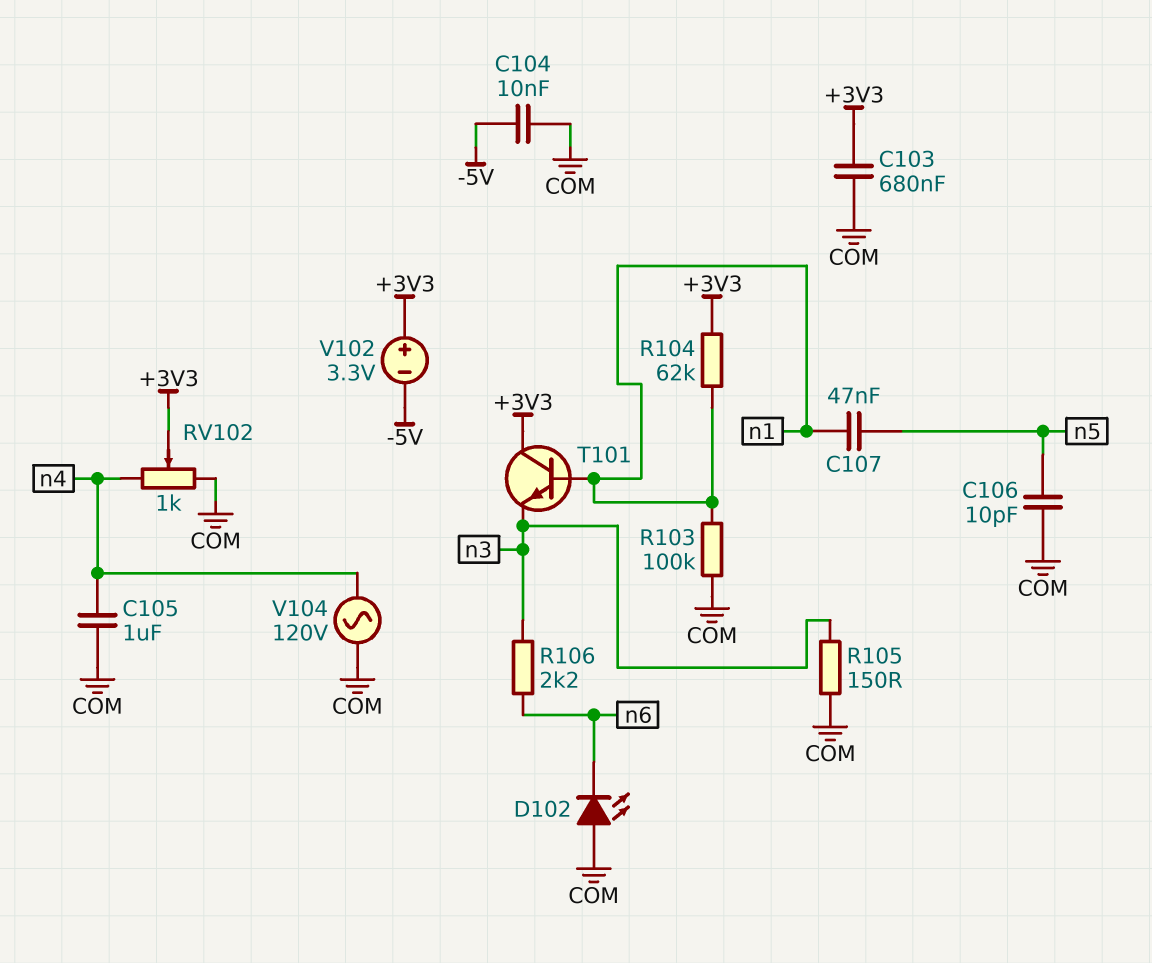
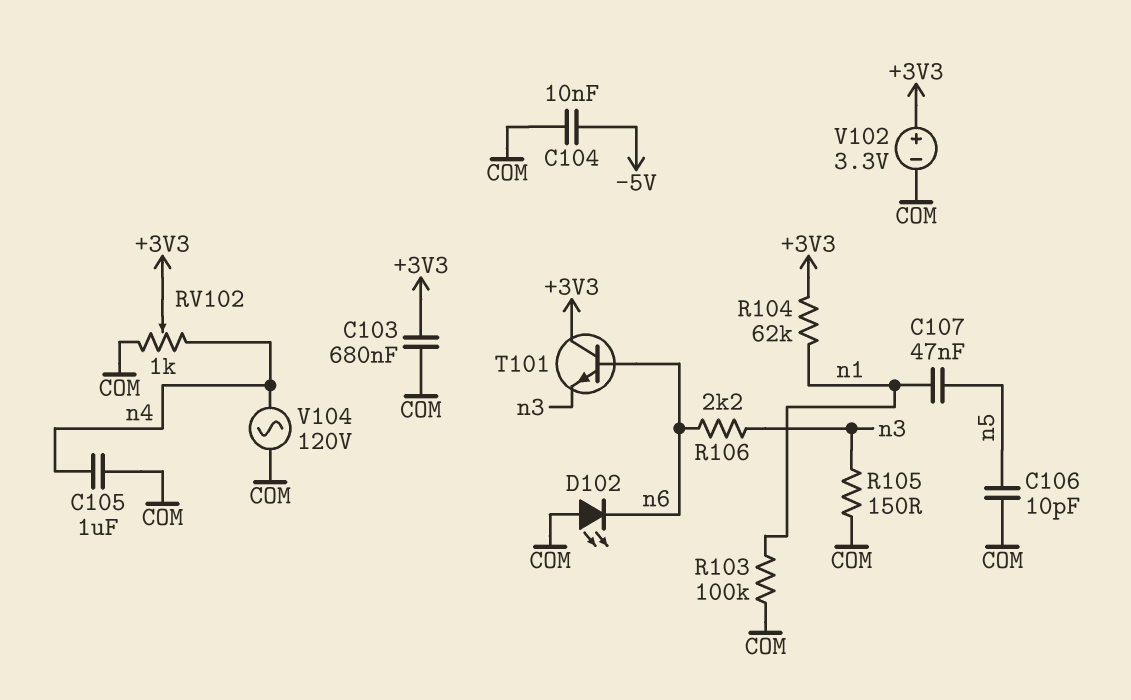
T101: NPN (B n1, C +3V3, E n3) -> NPN (B n6, C +3V3, E n3)
V102: 3.3V (plus +3V3, minus -5V) -> 3.3V (plus +3V3, minus COM)

